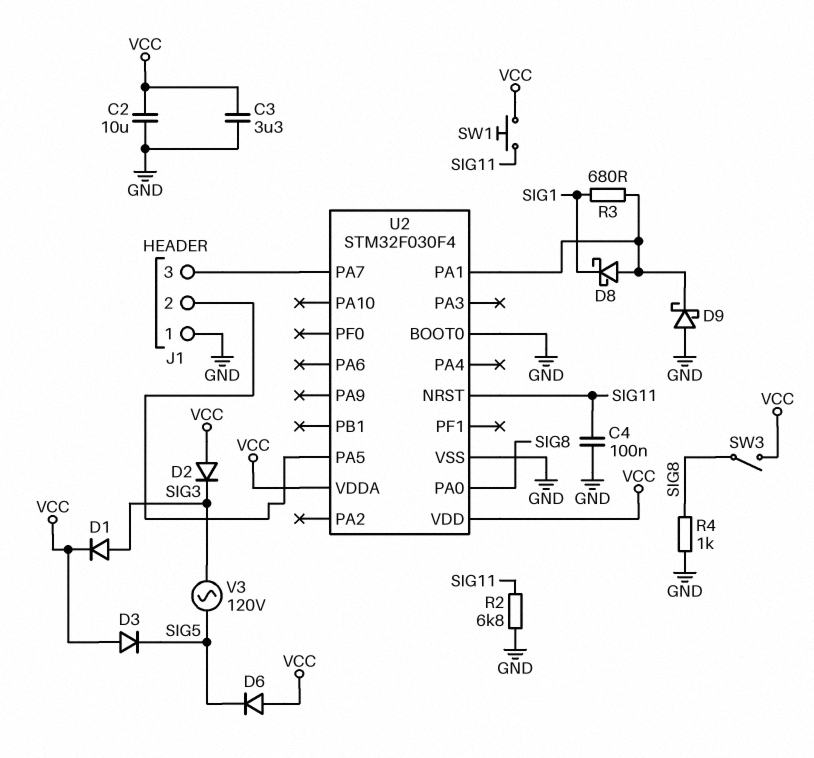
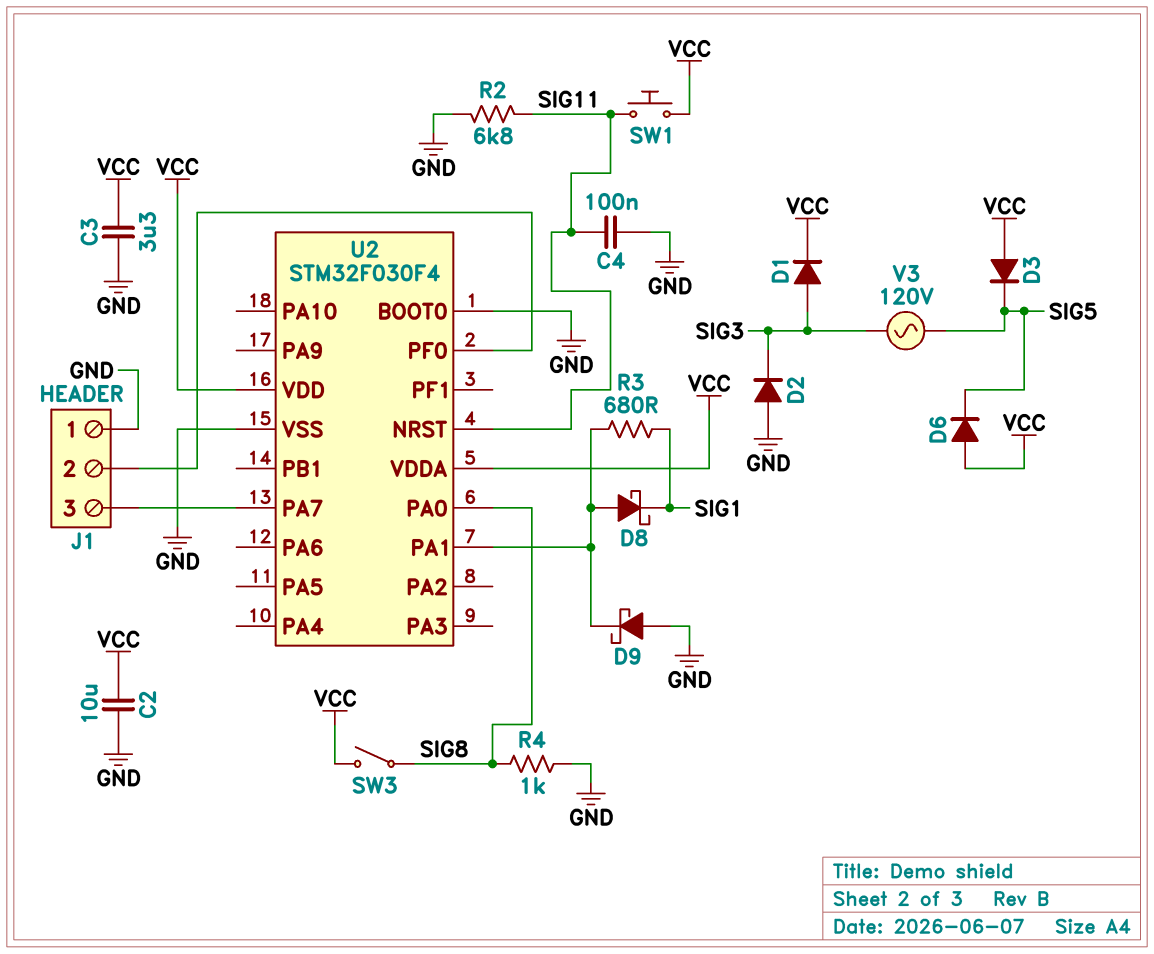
D2: diode (A VCC, K SIG3) -> diode (A GND, K SIG3)
U2 pin PA5: J1/2 -> none
U2 pin PF0: none -> J1/2

